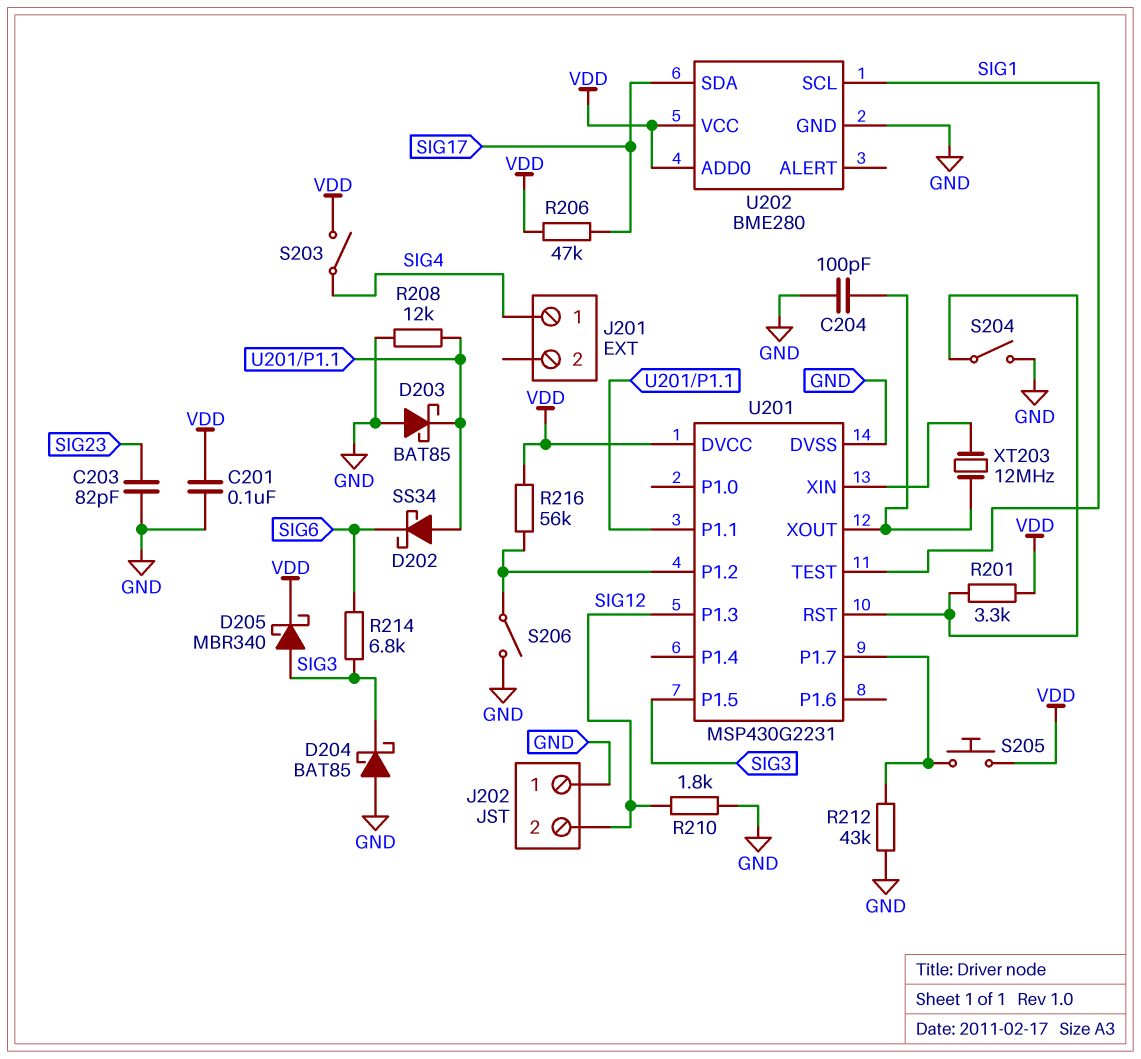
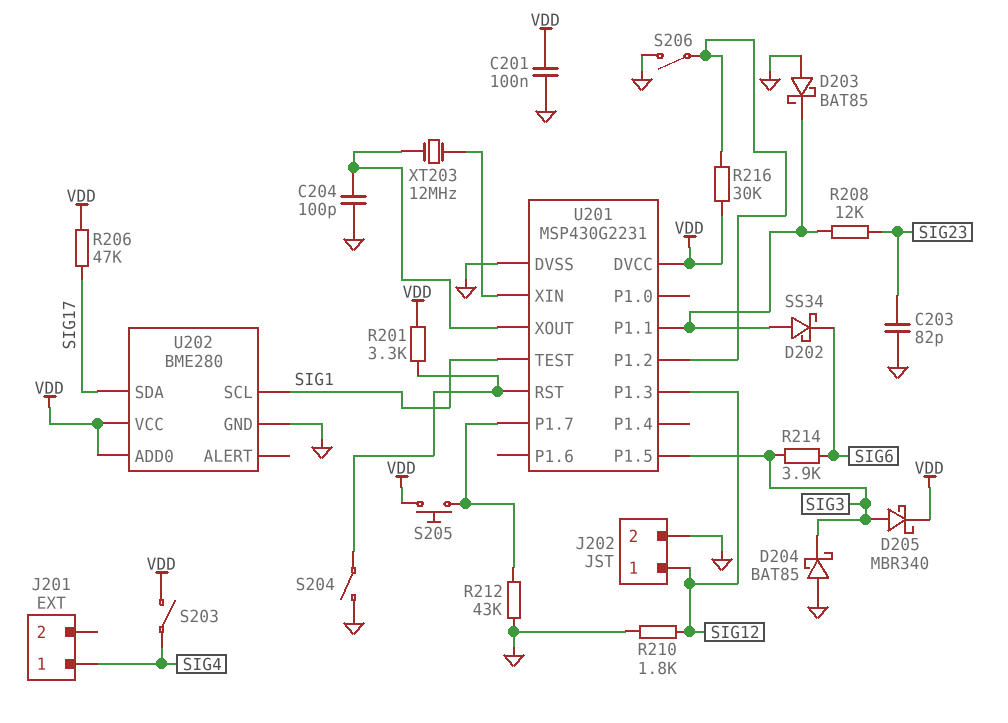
J202 pin 1: GND -> SIG12
J202 pin 2: SIG12 -> GND
R208: 12k (GND, U201/P1.1) -> 12k (SIG23, U201/P1.1)
R214: 6.8k (SIG3, SIG6) -> 3.9k (SIG3, SIG6)
R216: 56k (U201/P1.2, VDD) -> 30k (U201/P1.2, VDD)

